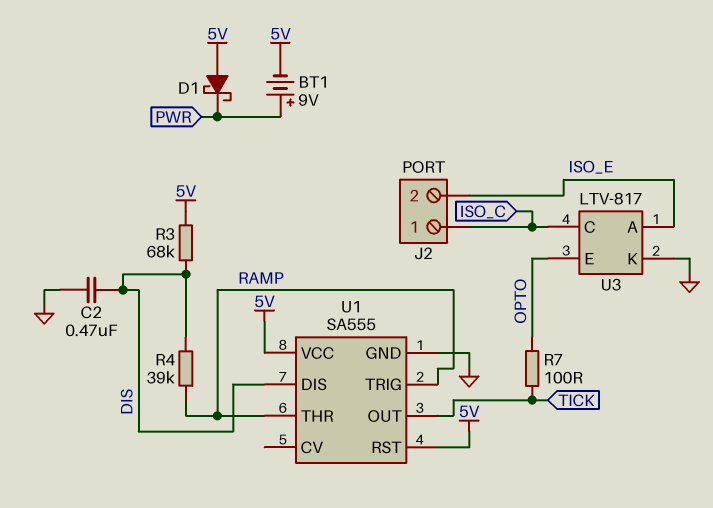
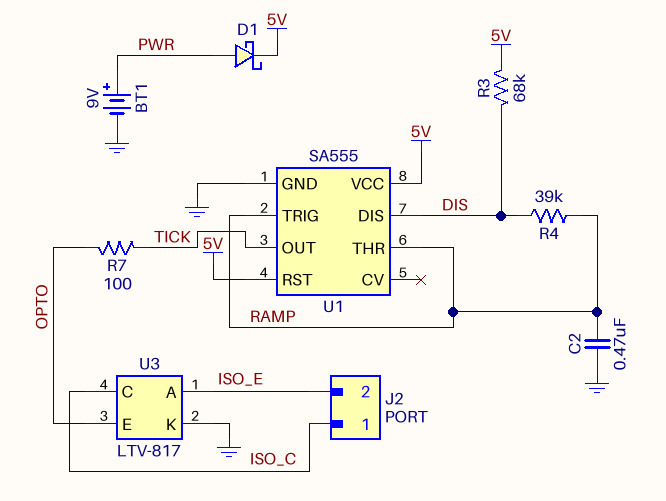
BT1: 9V (plus PWR, minus 5V) -> 9V (plus PWR, minus GND)
C2: 470nF (DIS, GND) -> 470nF (GND, RAMP)
D1: schottky (A 5V, K PWR) -> schottky (A PWR, K 5V)

